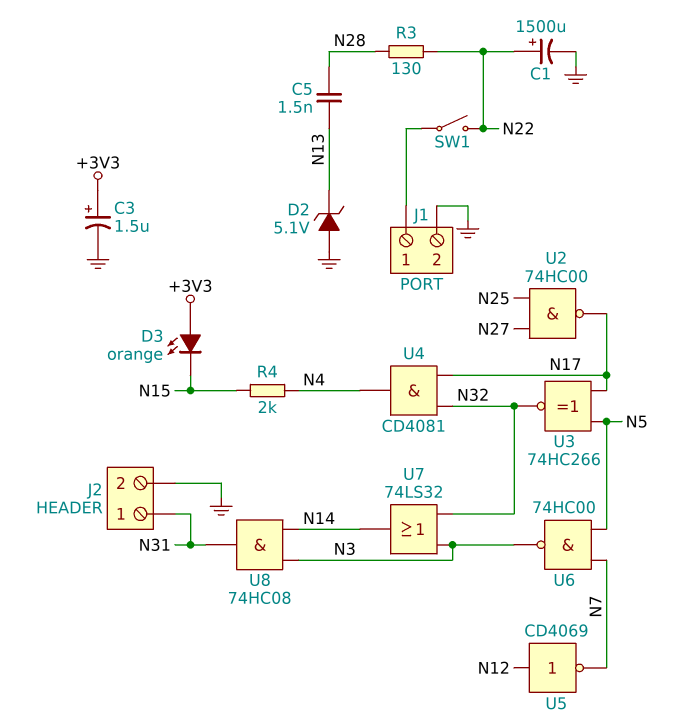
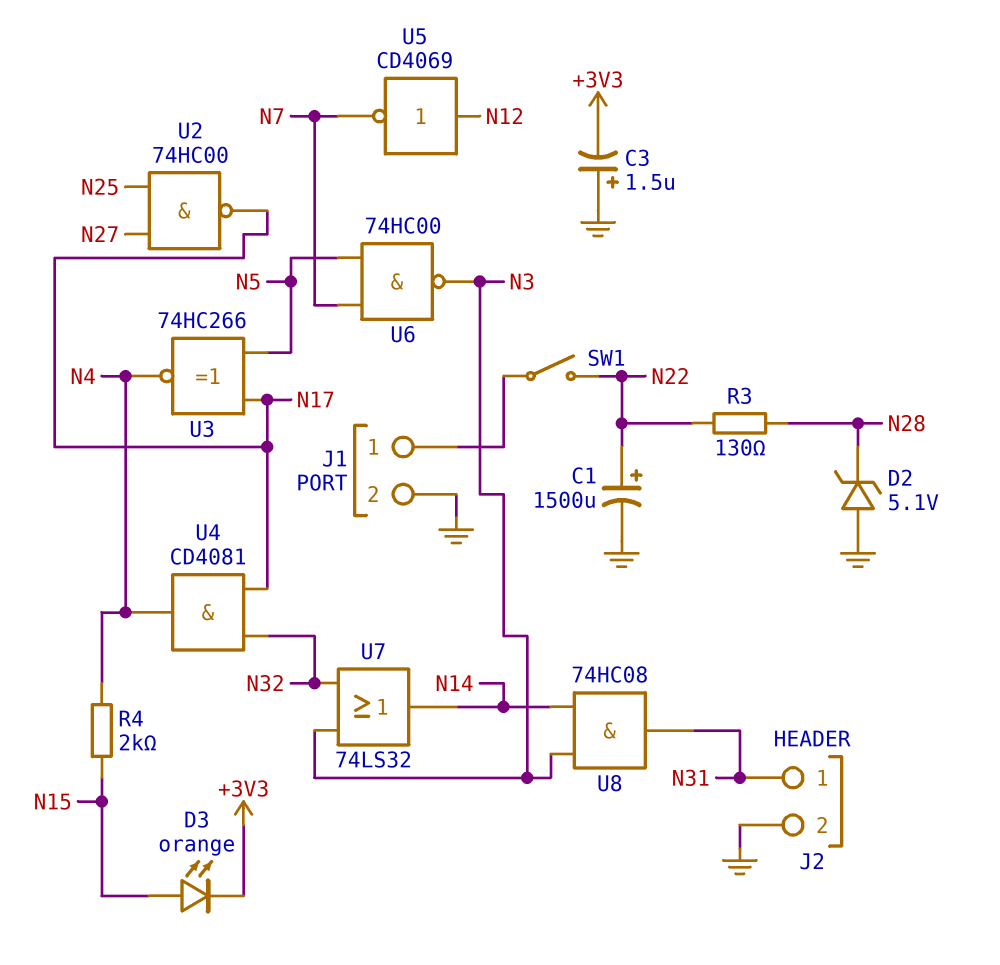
C3: 1.5uF (plus +3V3, minus GND) -> 1.5uF (plus GND, minus +3V3)
C5: 1.5nF (N13, N28) -> none
D2: zener 5.1V (A GND, K N13) -> zener 5.1V (A GND, K N28)
D3: LED orange (A +3V3, K N15) -> LED orange (A N15, K +3V3)
U3: XNOR 74HC266 (in N5, in N17, out N32) -> XNOR 74HC266 (in N5, in N17, out N4)

